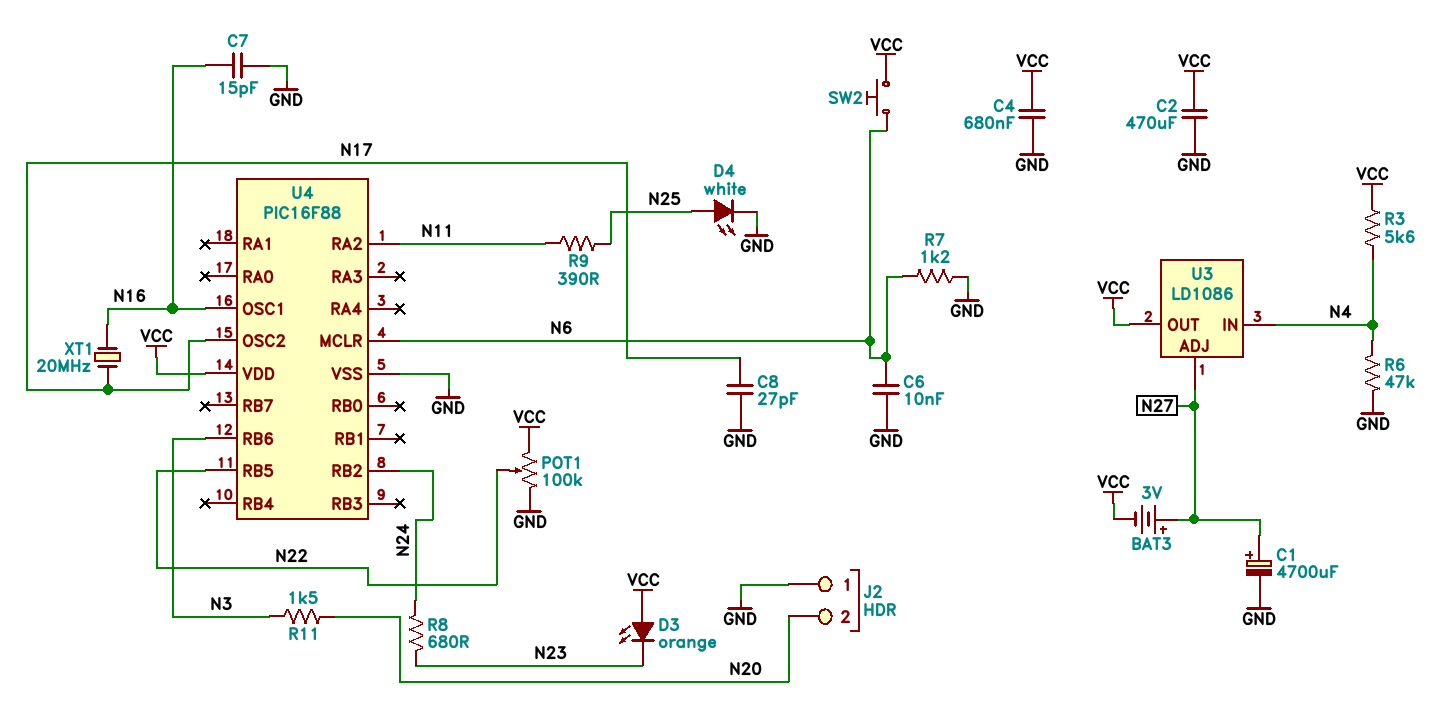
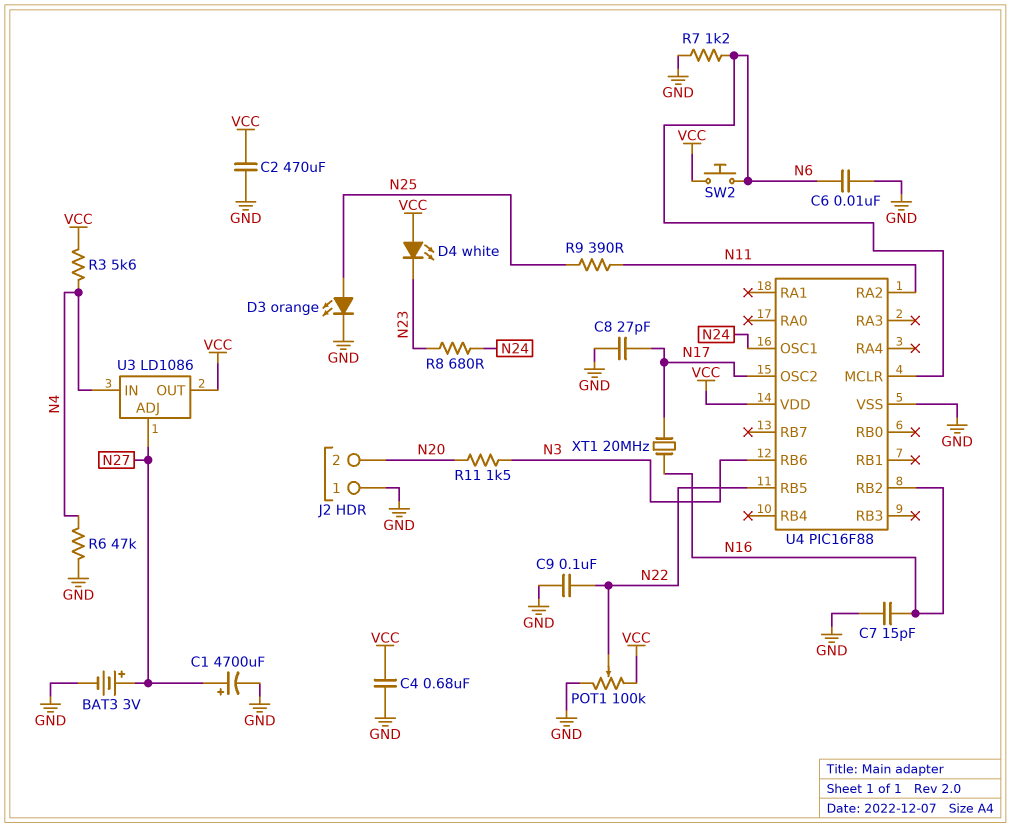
BAT3: 3V (plus N27, minus VCC) -> 3V (plus N27, minus GND)
C9: none -> 100nF (GND, N22)
D3: LED orange (A VCC, K N23) -> LED orange (A N25, K GND)
D4: LED white (A N25, K GND) -> LED white (A VCC, K N23)
U4 pin OSC1: N16 -> N24
U4 pin RB2: N24 -> N16

